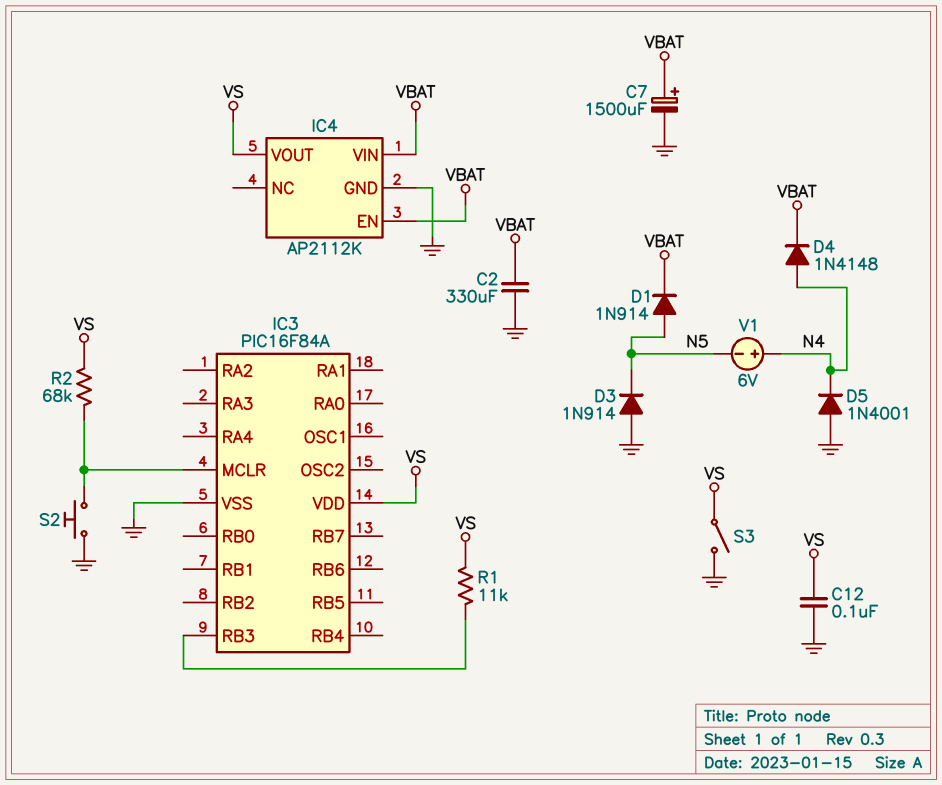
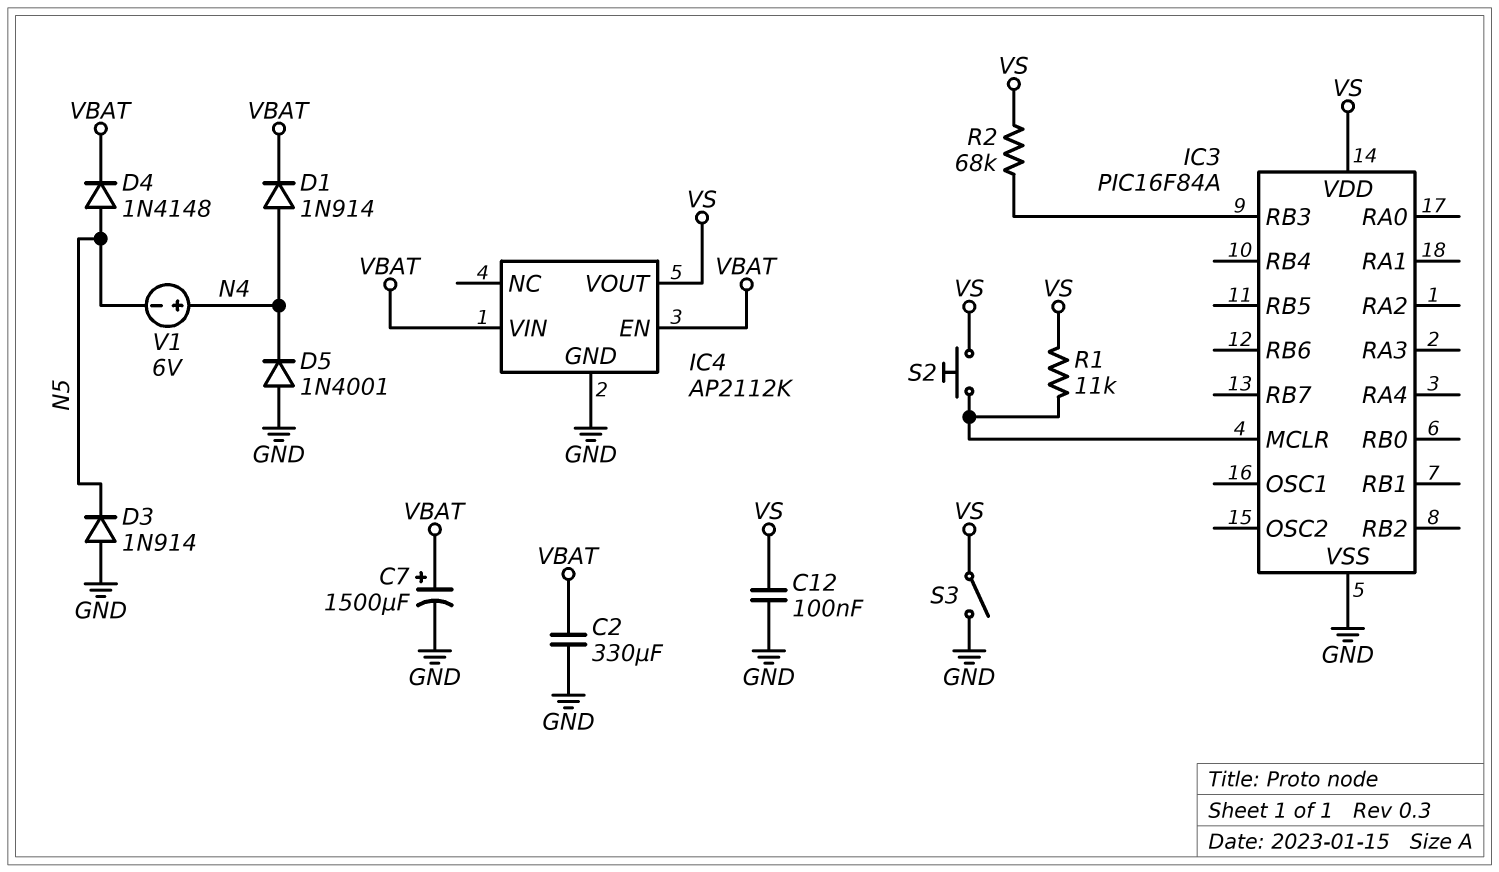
D1: diode 1N914 (A N5, K VBAT) -> diode 1N914 (A N4, K VBAT)
D4: diode 1N4148 (A N4, K VBAT) -> diode 1N4148 (A N5, K VBAT)
R1: 11k (IC3/RB3, VS) -> 11k (IC3/MCLR, VS)
R2: 68k (IC3/MCLR, VS) -> 68k (IC3/RB3, VS)
S2: button (GND, IC3/MCLR) -> button (IC3/MCLR, VS)

